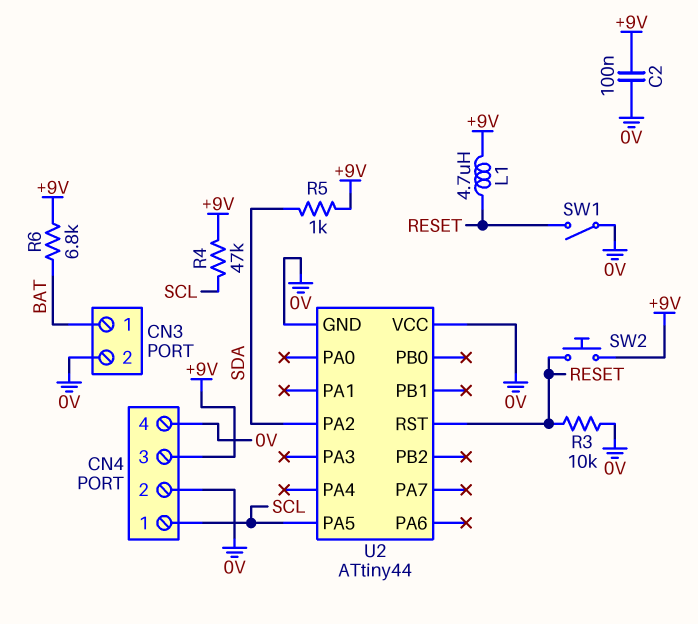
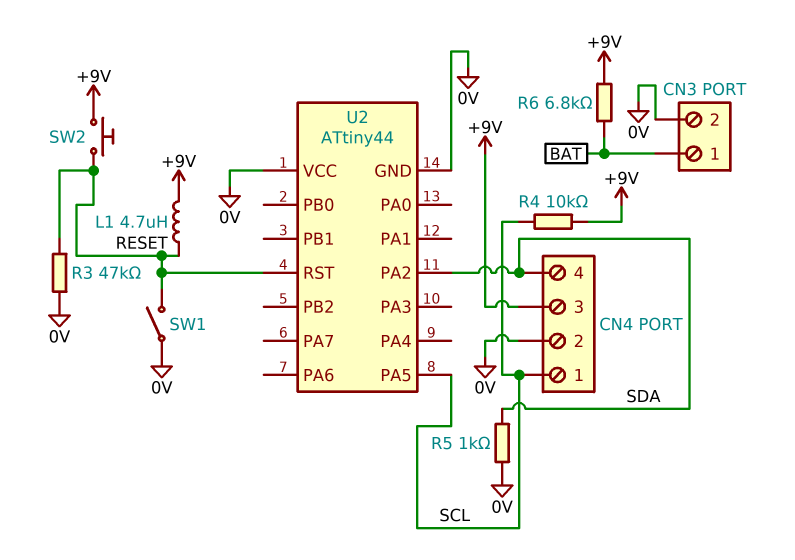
C2: 100nF (+9V, 0V) -> none
CN4 pin 4: 0V -> SDA
R3: 10k (0V, RESET) -> 47k (0V, RESET)
R4: 47k (+9V, SCL) -> 10k (+9V, SCL)
R5: 1k (+9V, SDA) -> 1k (0V, SDA)

